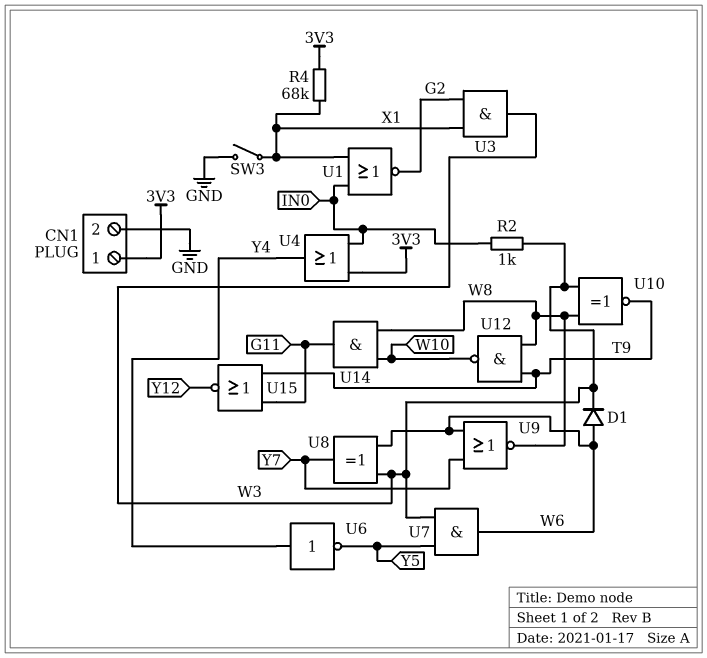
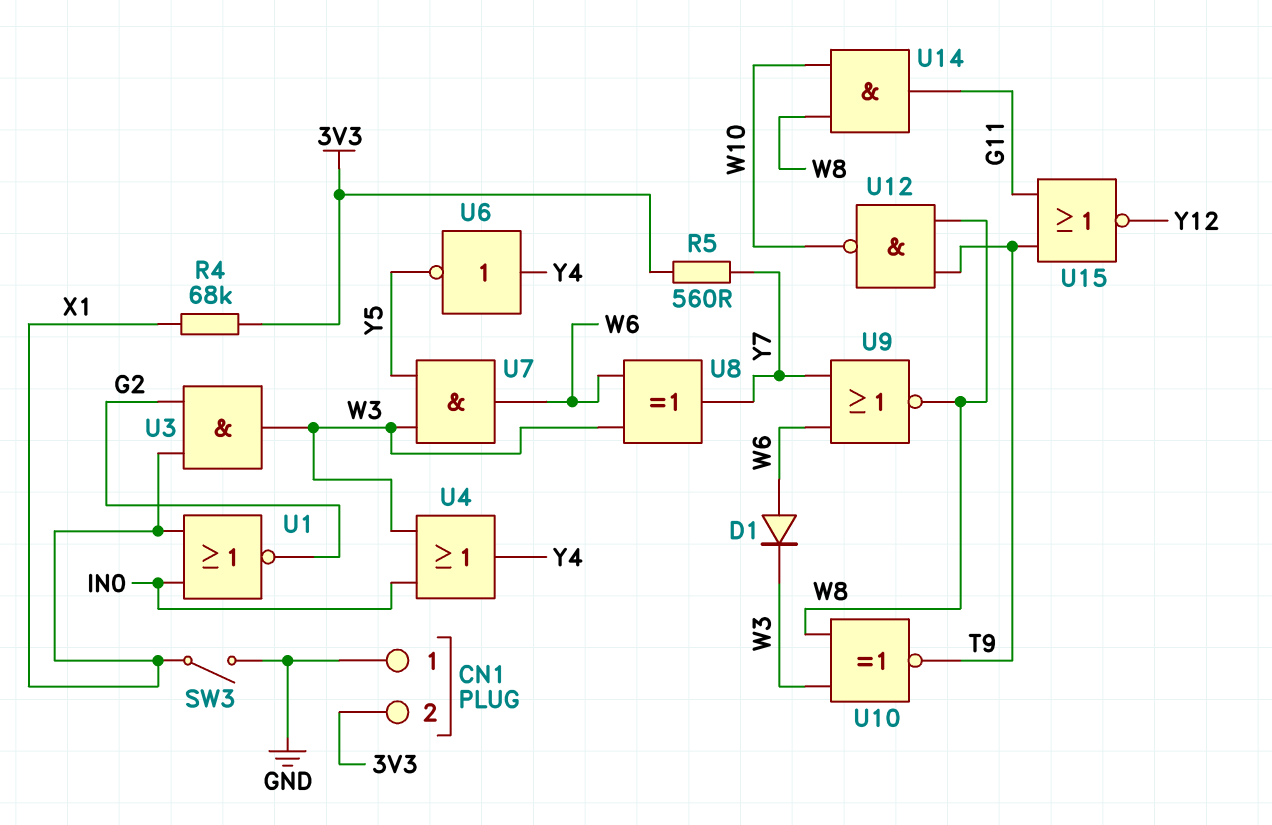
CN1 pin 1: 3V3 -> GND
CN1 pin 2: GND -> 3V3
R2: 1k (IN0, W3) -> none
R5: none -> 560 (3V3, Y7)
U4: OR (in 3V3, in IN0, out Y4) -> OR (in IN0, in W3, out Y4)

